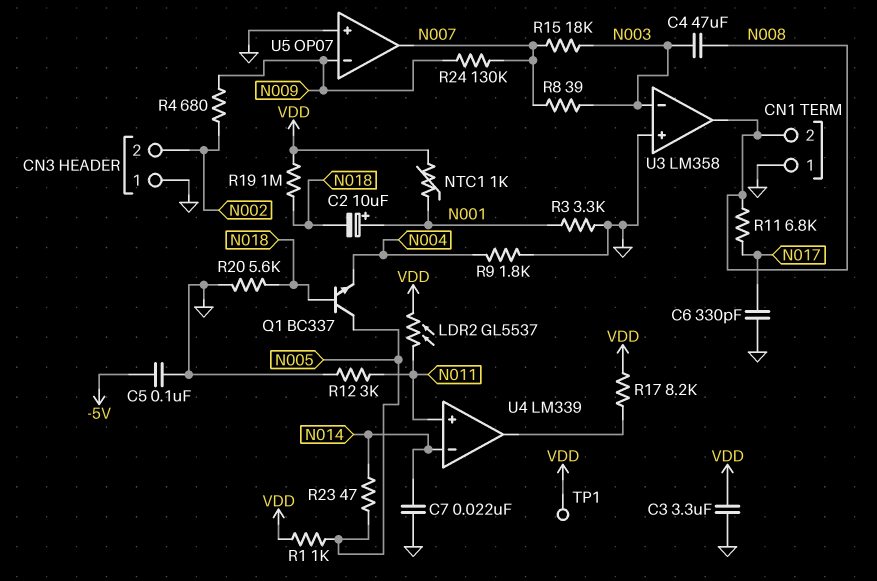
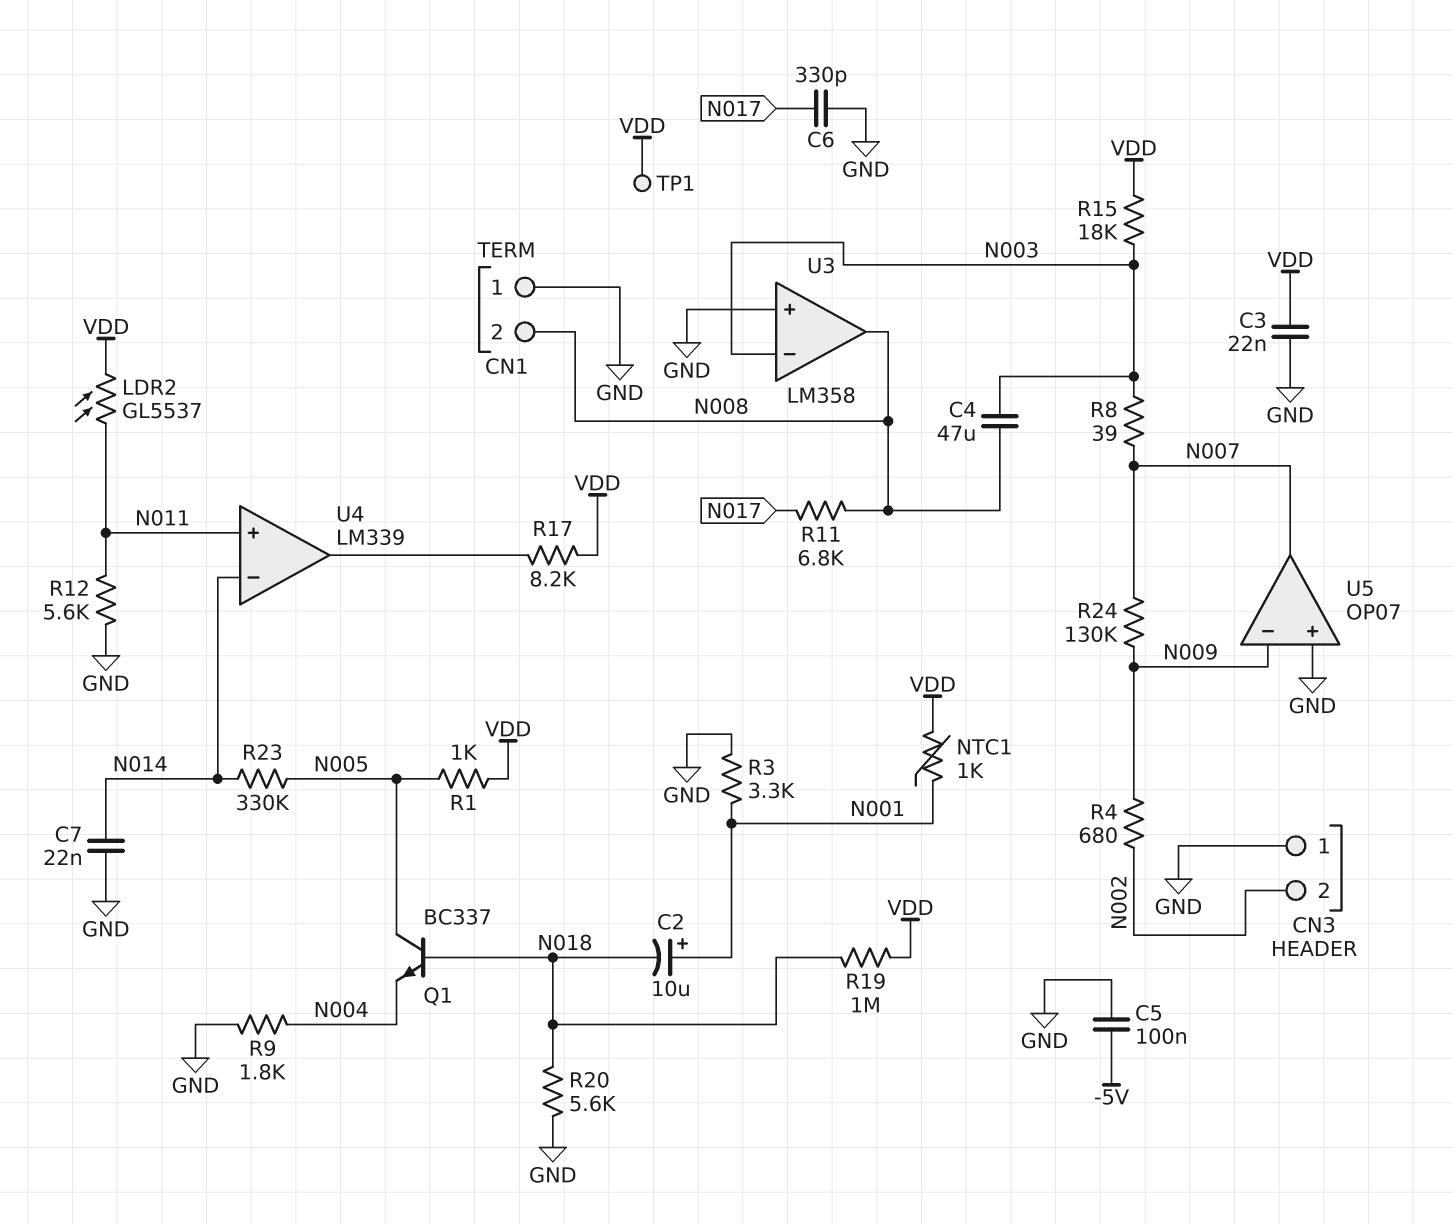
C3: 3.3uF (GND, VDD) -> 22nF (GND, VDD)
R12: 3k (GND, N011) -> 5.6k (GND, N011)
R15: 18k (N003, N007) -> 18k (N003, VDD)
R23: 47 (N005, N014) -> 330k (N005, N014)

